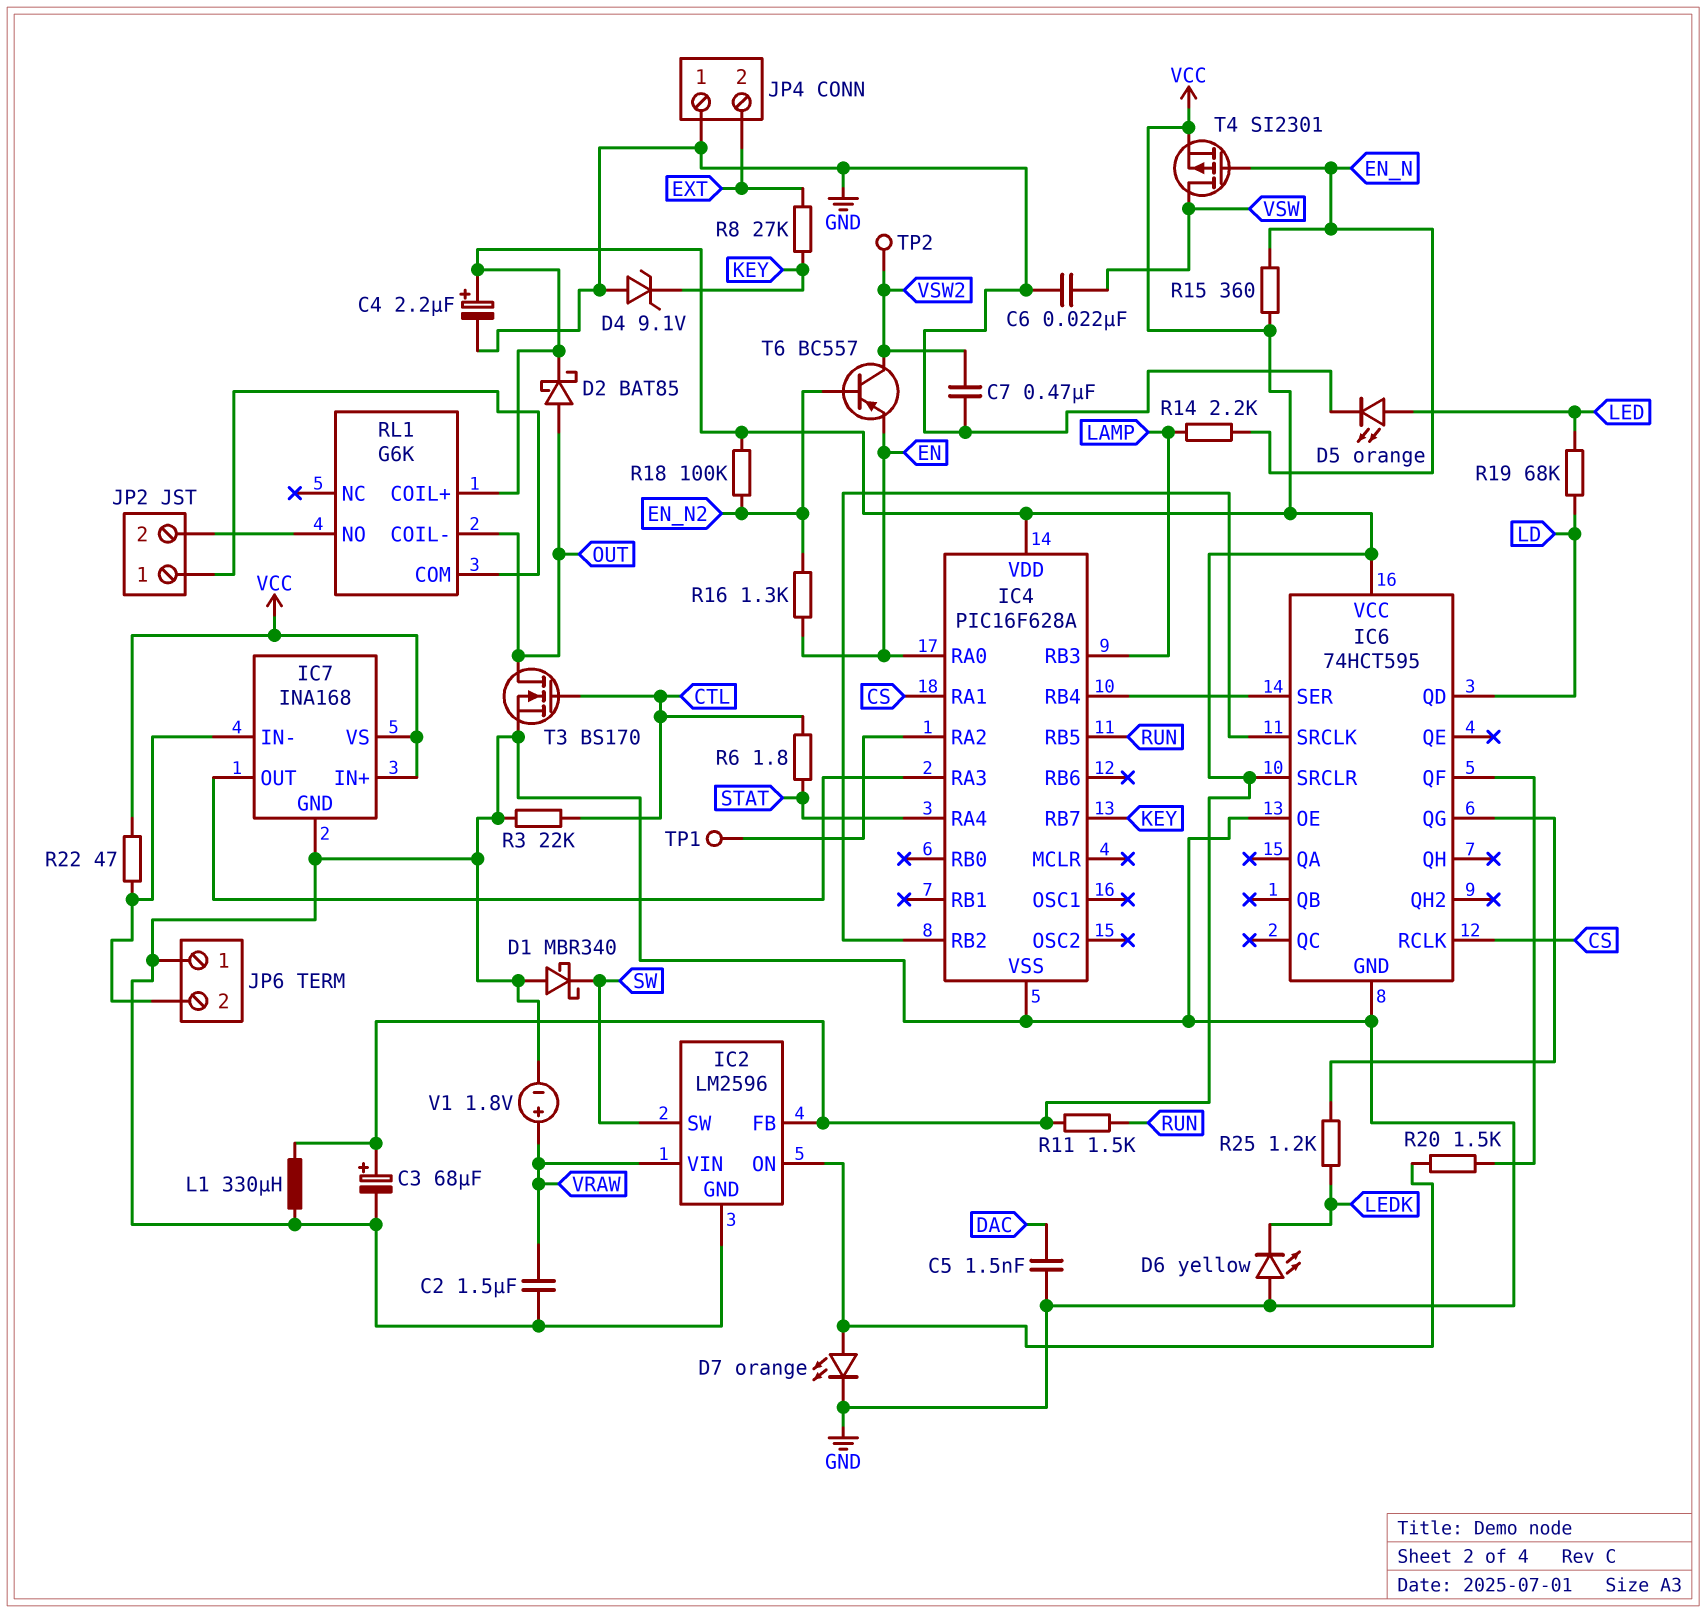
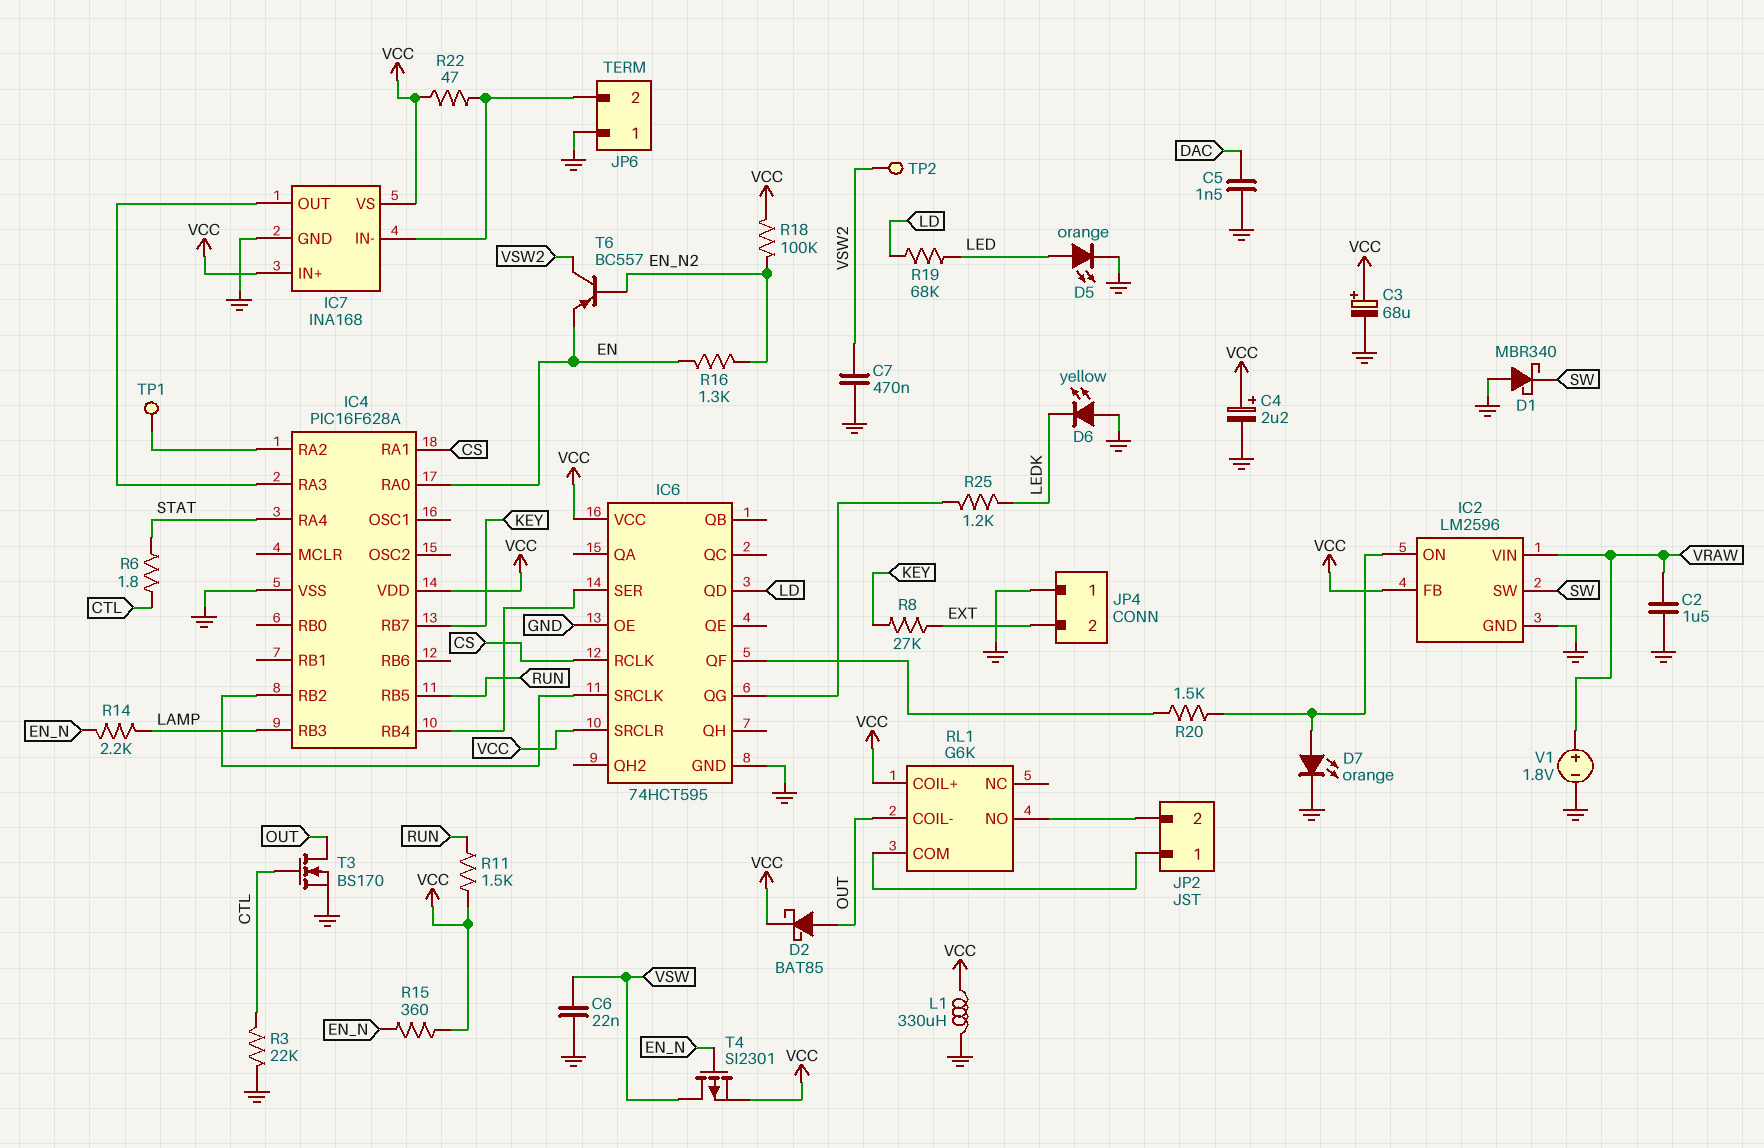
D4: zener 9.1V (A GND, K KEY) -> none

